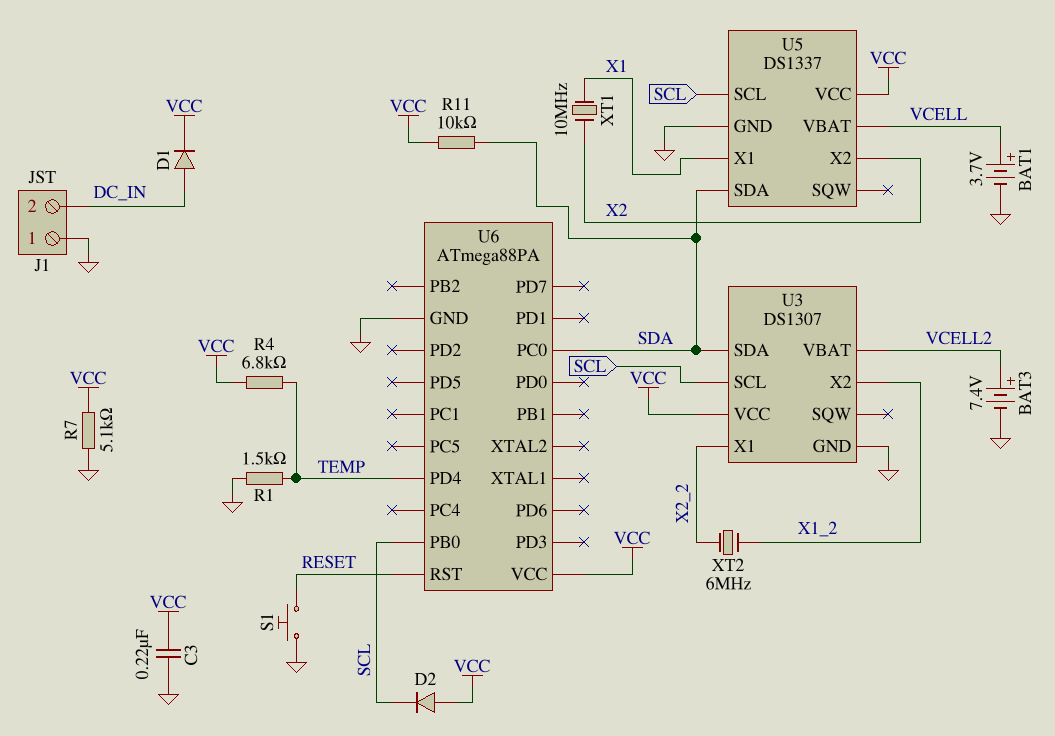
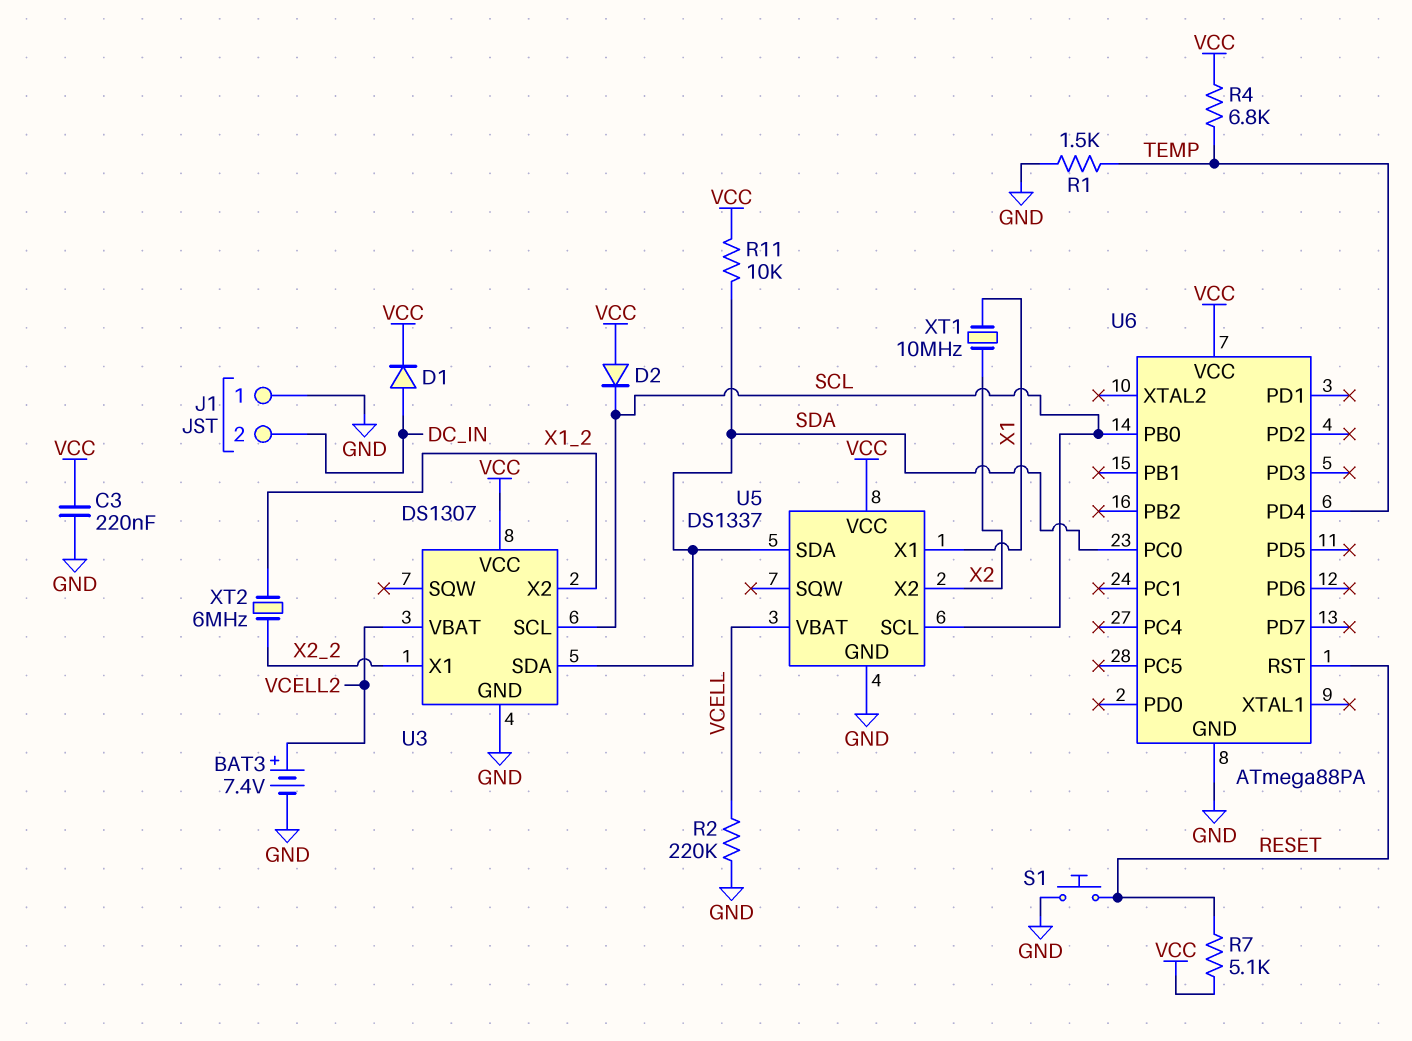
BAT1: 3.7V (plus VCELL, minus GND) -> none
R2: none -> 220k (GND, VCELL)
R7: 5.1k (GND, VCC) -> 5.1k (RESET, VCC)

